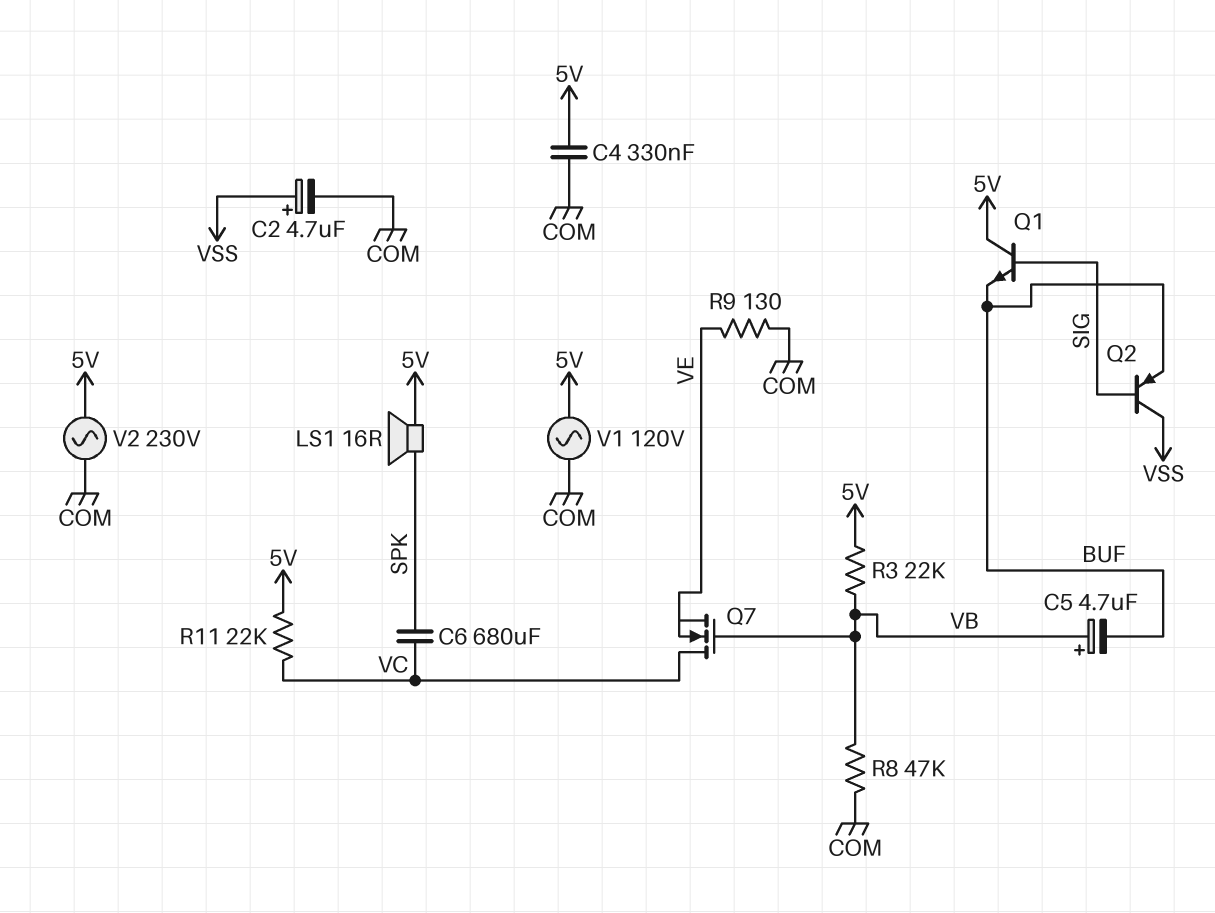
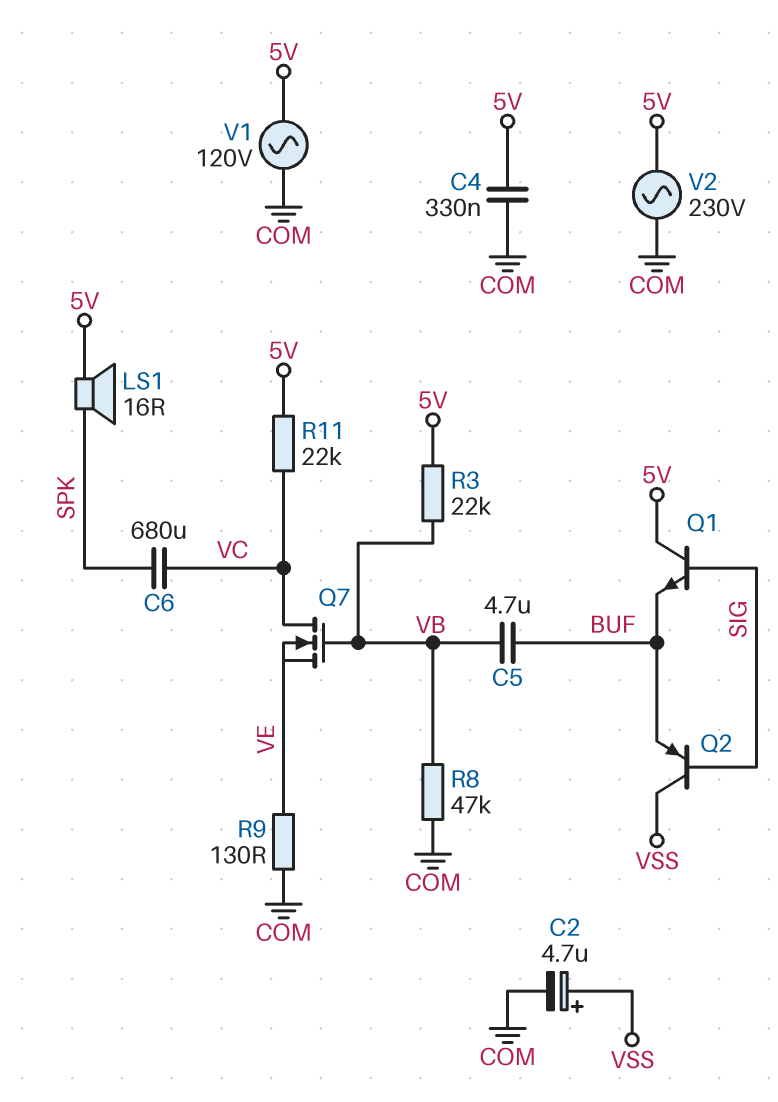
C5: 4.7uF (plus VB, minus BUF) -> 4.7uF (BUF, VB)

